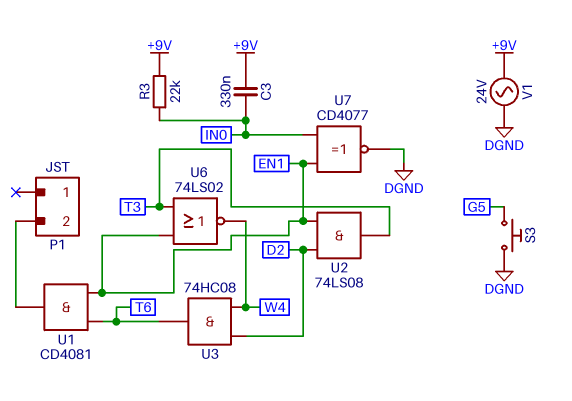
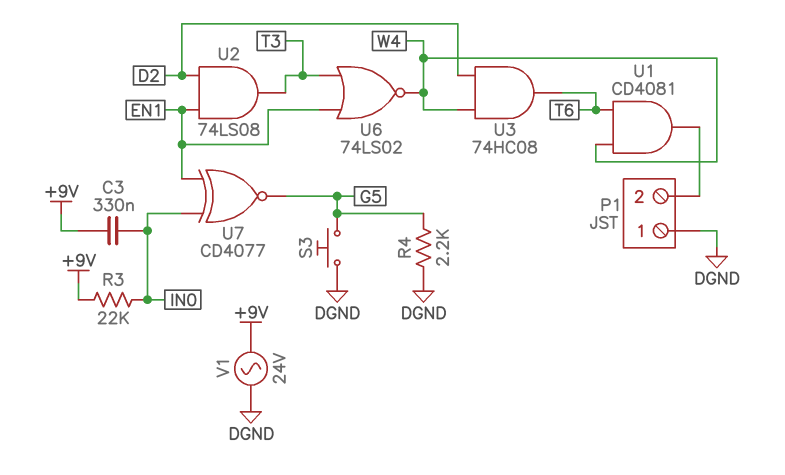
P1 pin 1: none -> DGND
R4: none -> 2.2k (DGND, G5)
U1: AND CD4081 (in EN1, in T6, out P1/2) -> AND CD4081 (in T6, in W4, out P1/2)
U7: XNOR CD4077 (in EN1, in IN0, out DGND) -> XNOR CD4077 (in EN1, in IN0, out G5)

